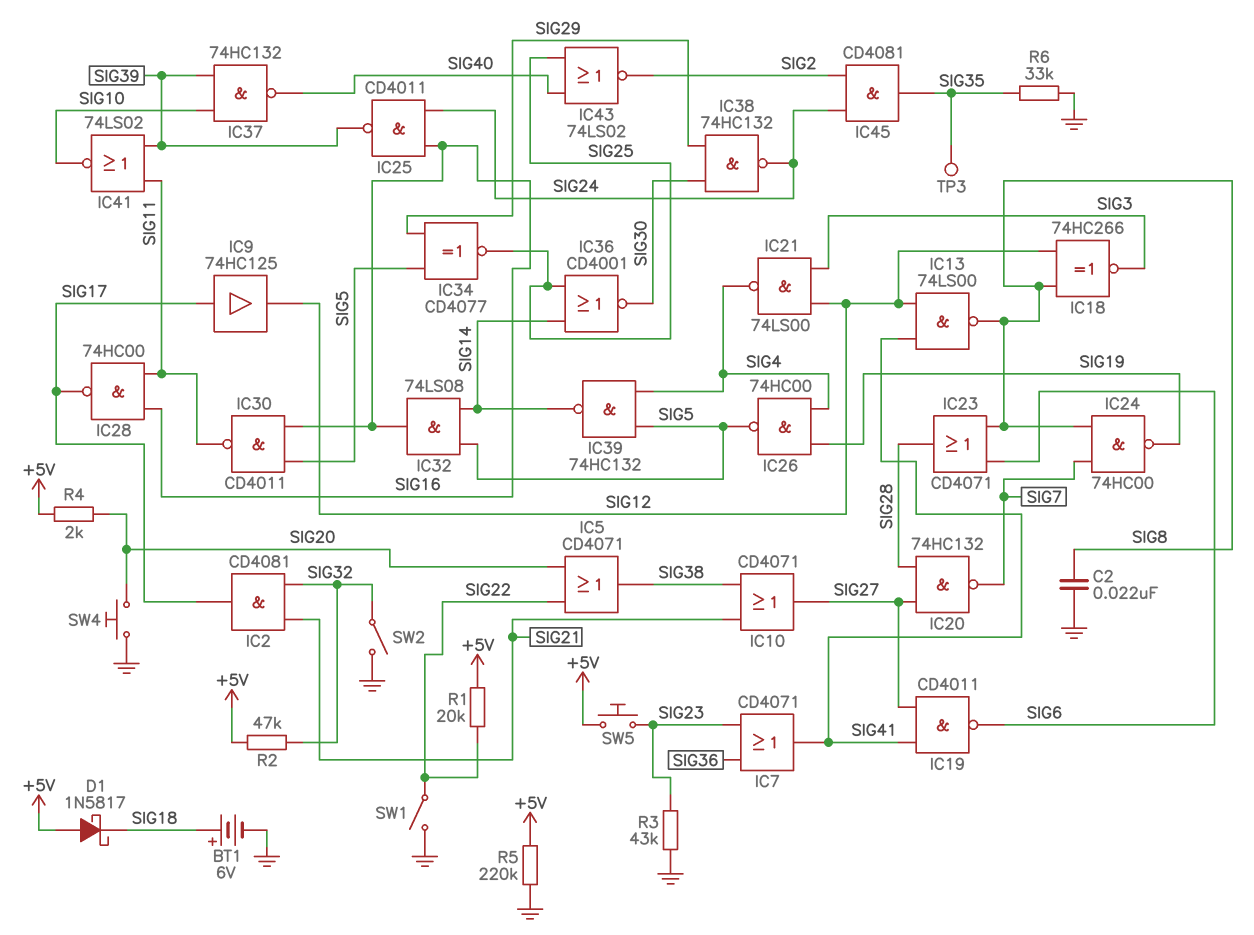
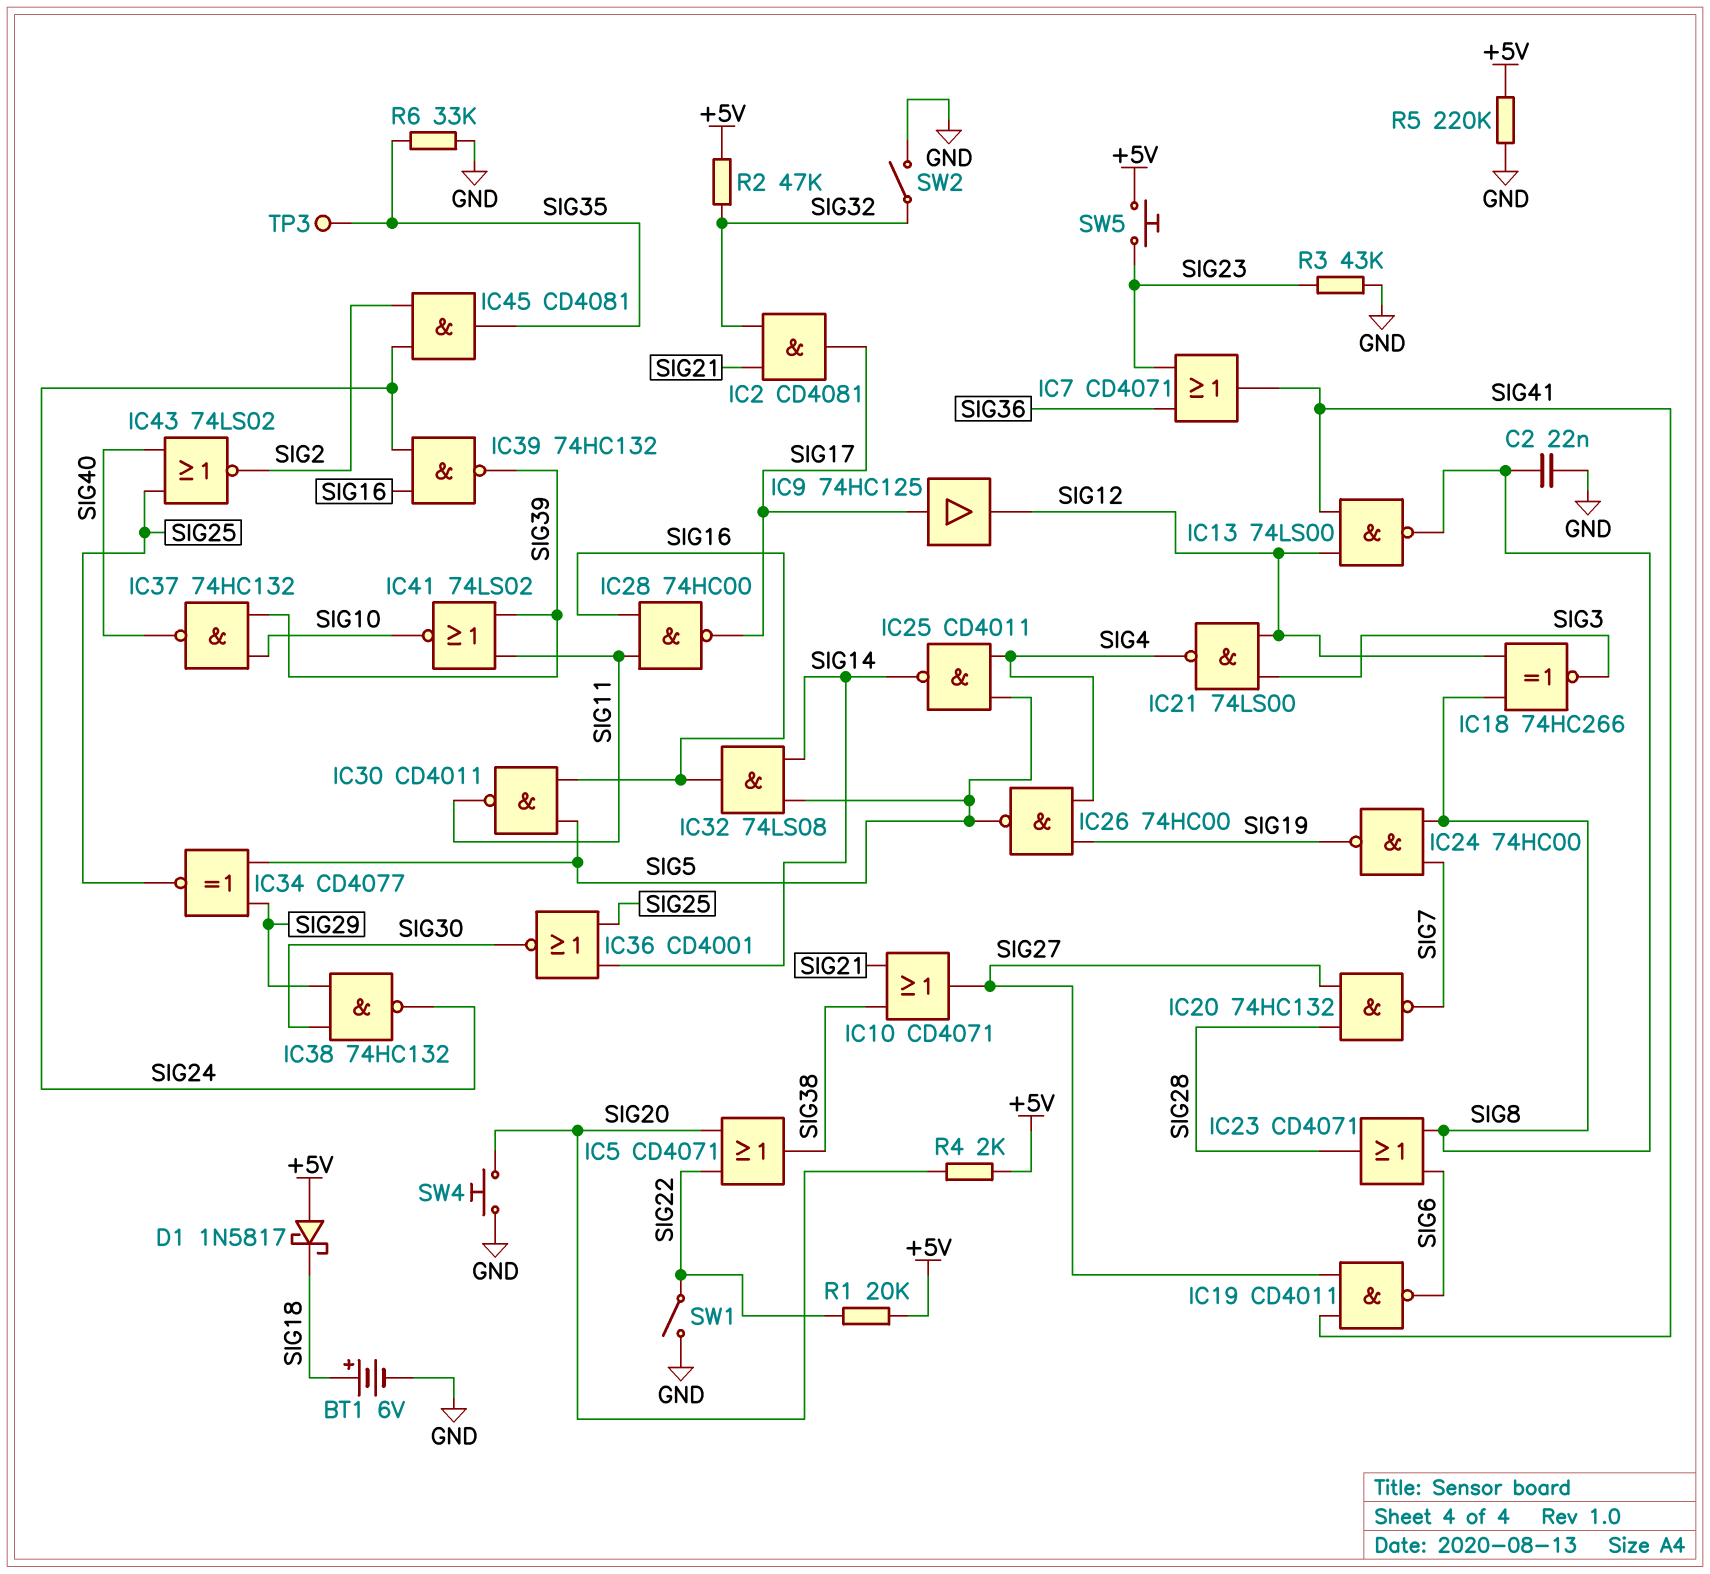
IC25: NAND CD4011 (in SIG16, in SIG24, out SIG39) -> NAND CD4011 (in SIG4, in SIG5, out SIG14)
IC39: NAND 74HC132 (in SIG4, in SIG5, out SIG14) -> NAND 74HC132 (in SIG16, in SIG24, out SIG39)

